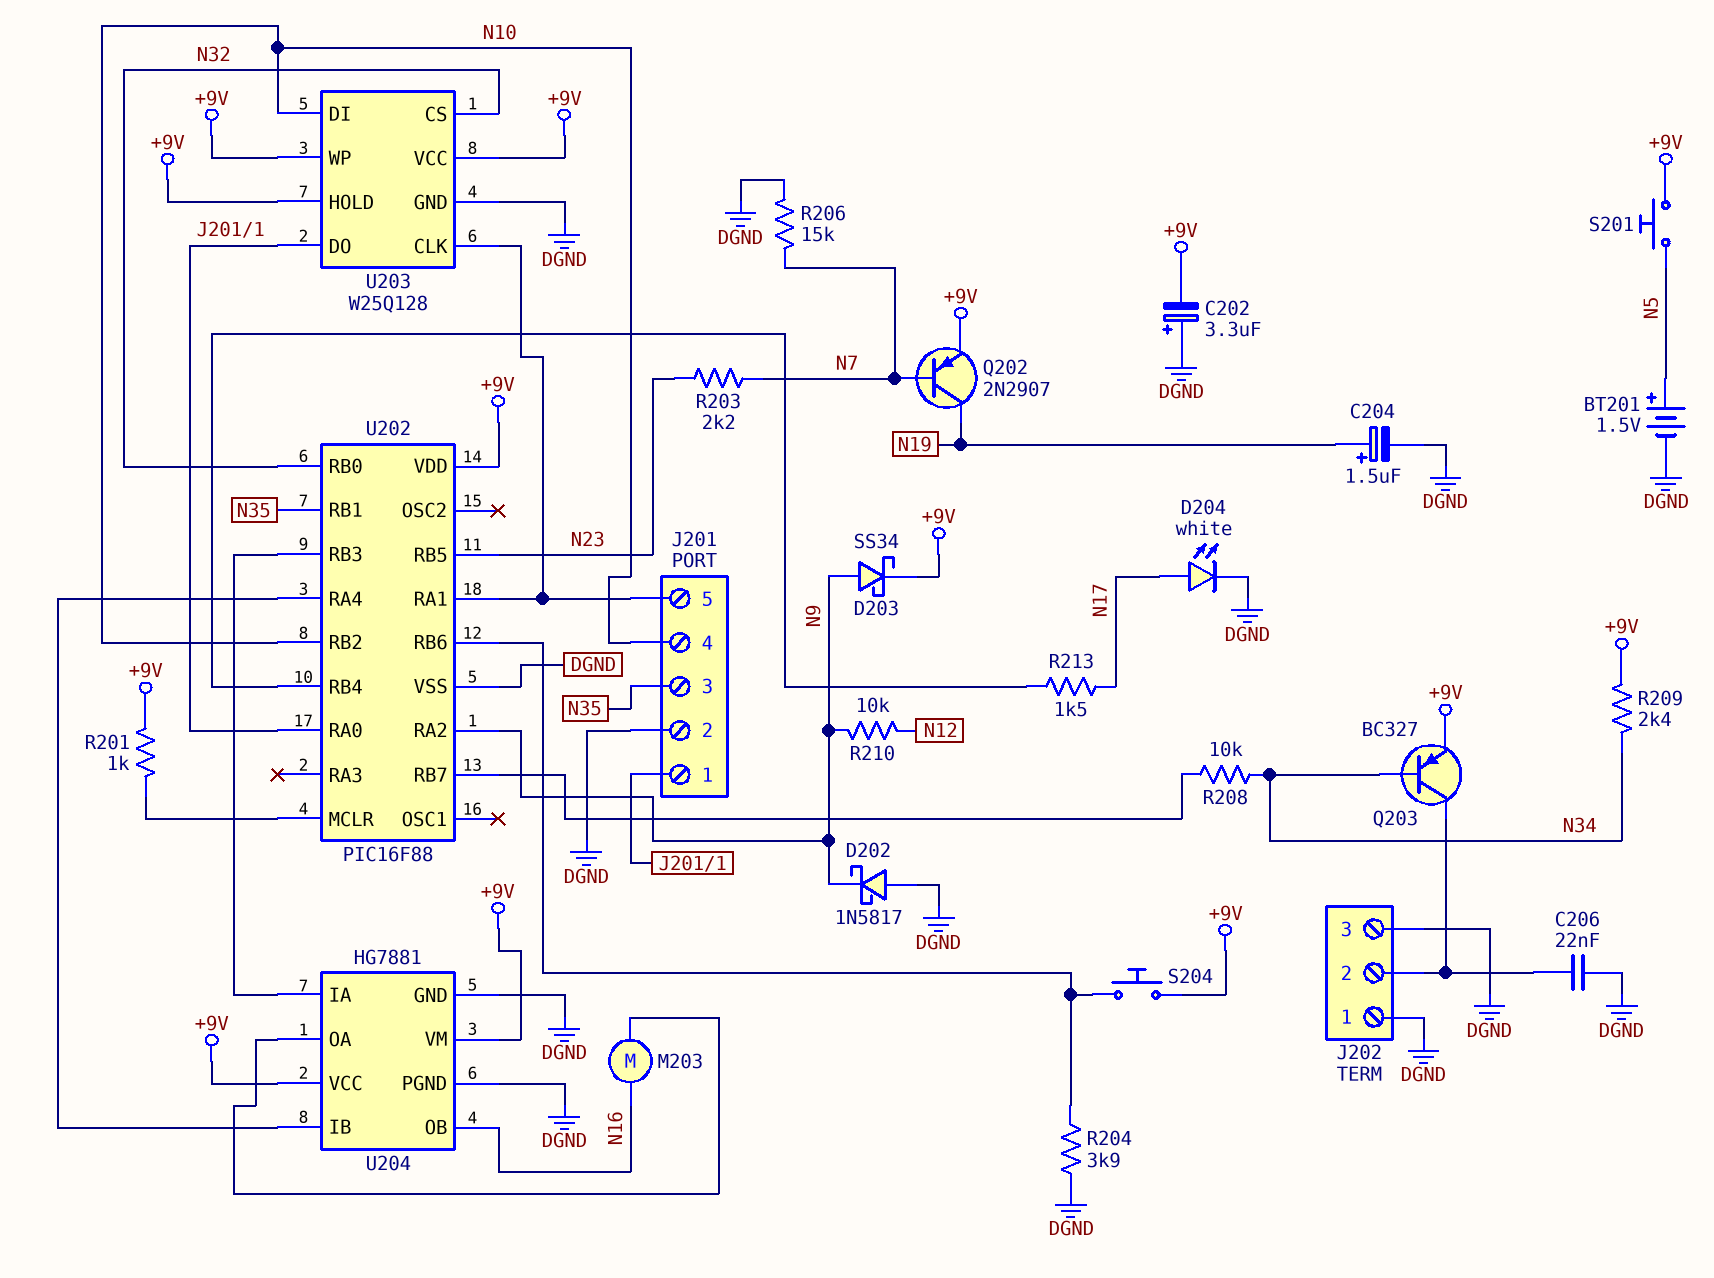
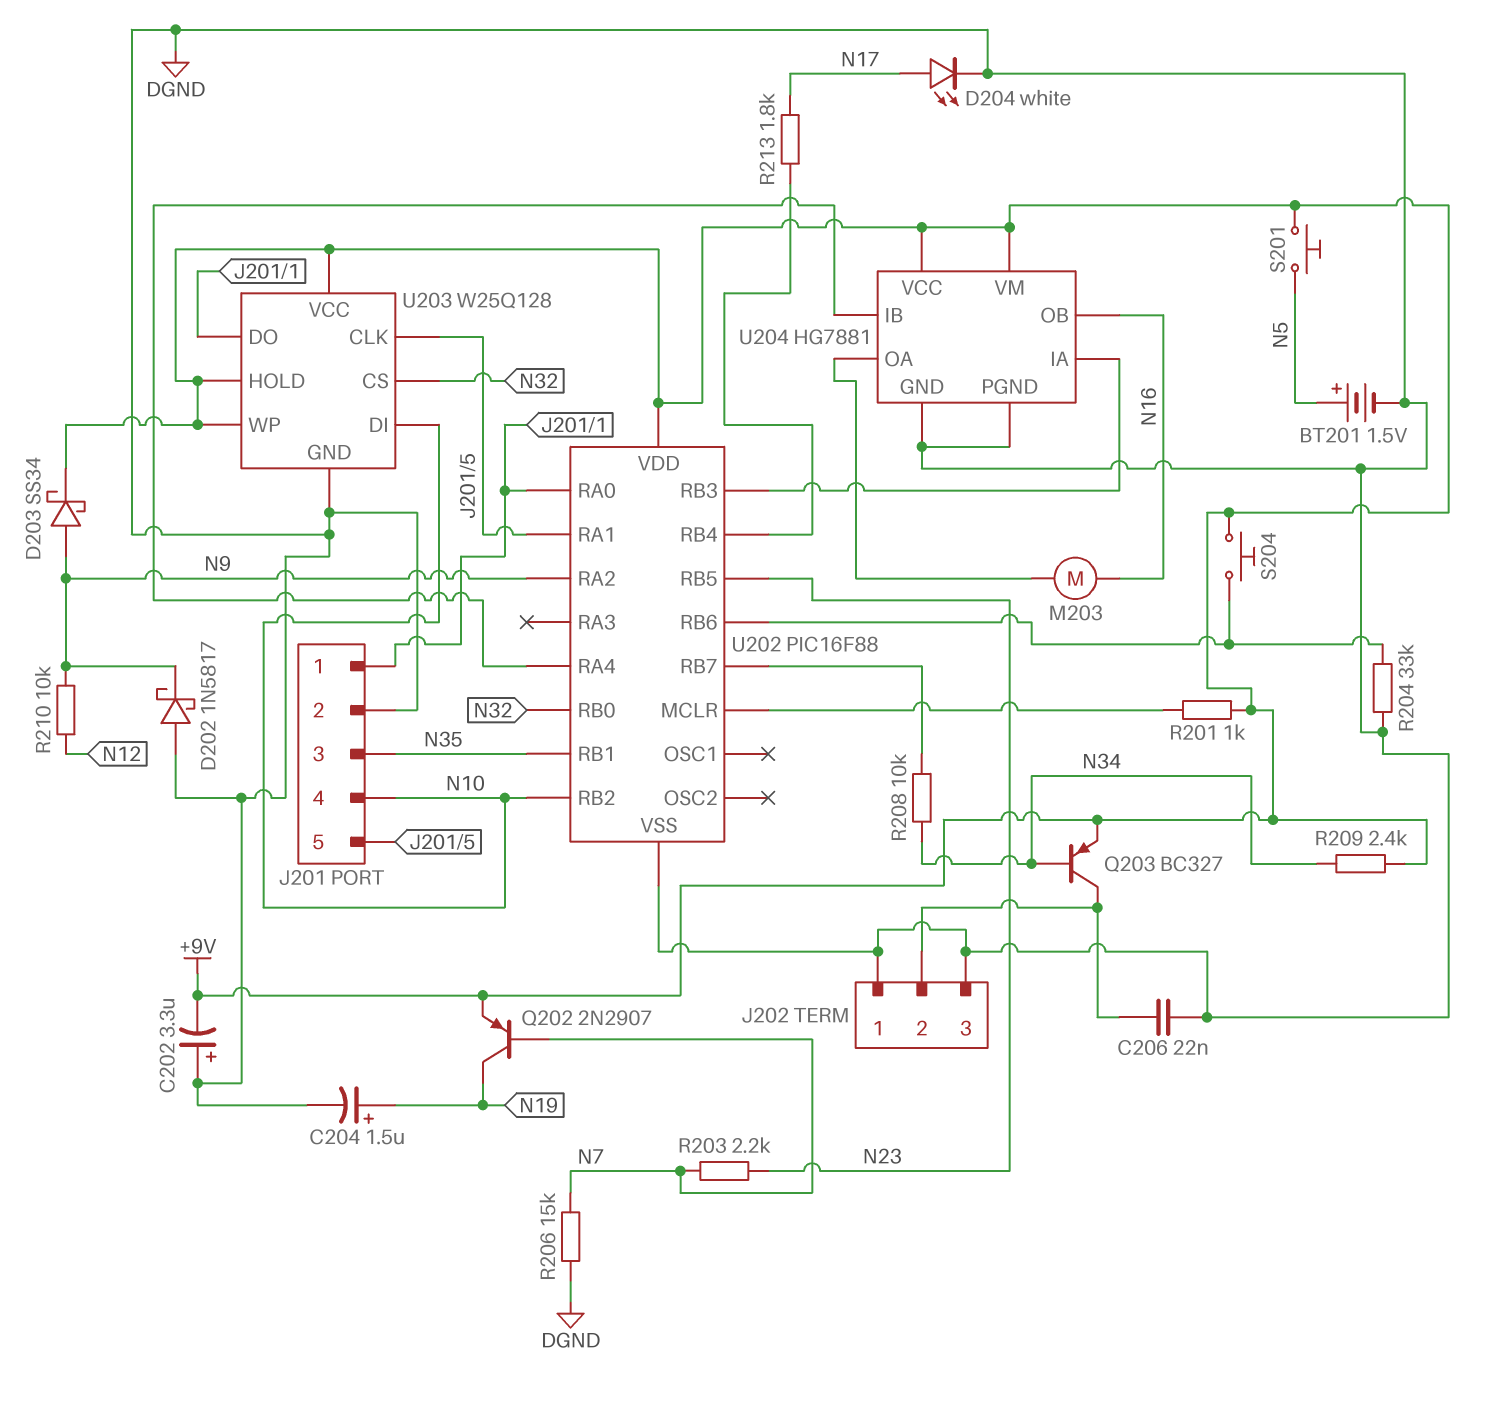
R204: 3.9k (DGND, U202/RB6) -> 33k (DGND, U202/RB6)
R213: 1.5k (N17, U202/RB4) -> 1.8k (N17, U202/RB4)

